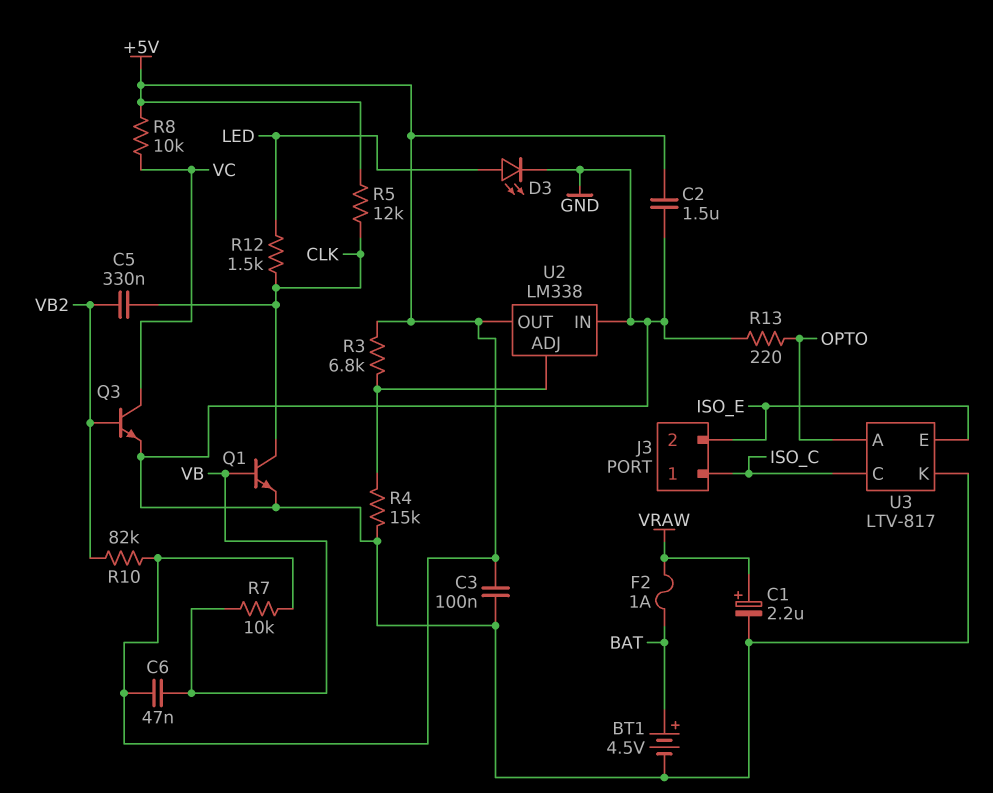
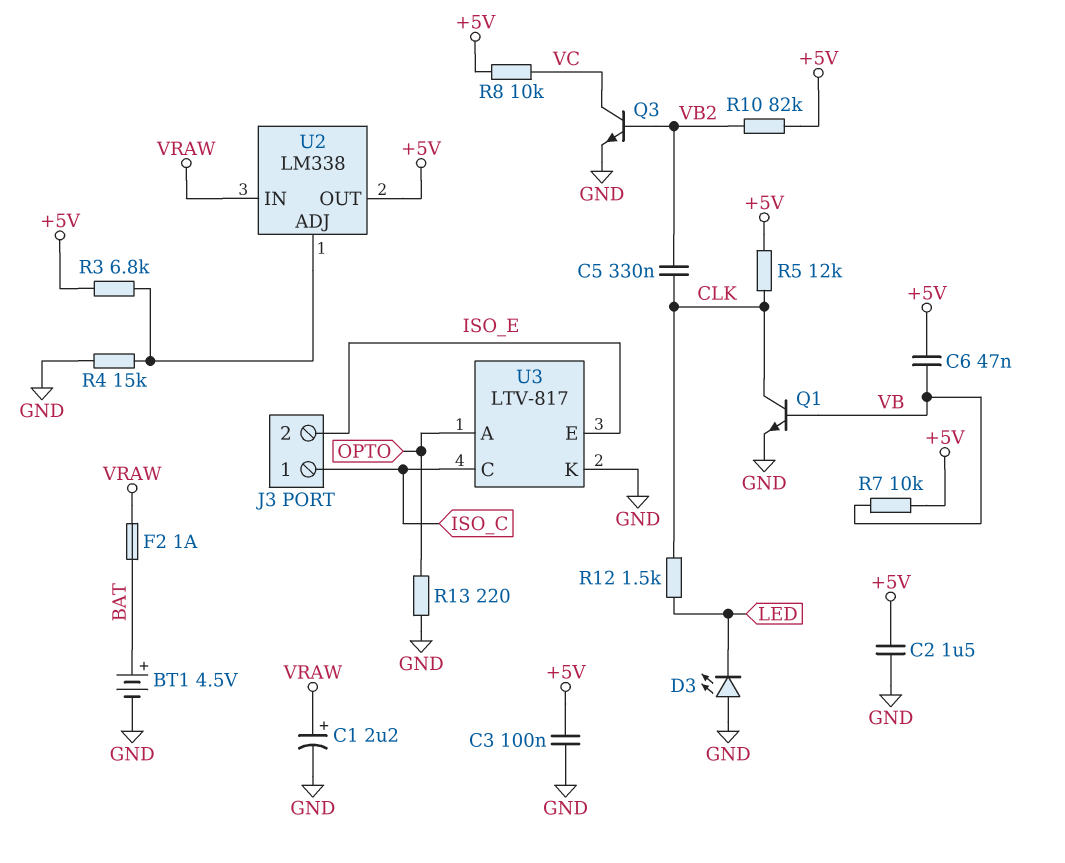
D3: LED (A LED, K GND) -> LED (A GND, K LED)
U2 pin IN: GND -> VRAW

